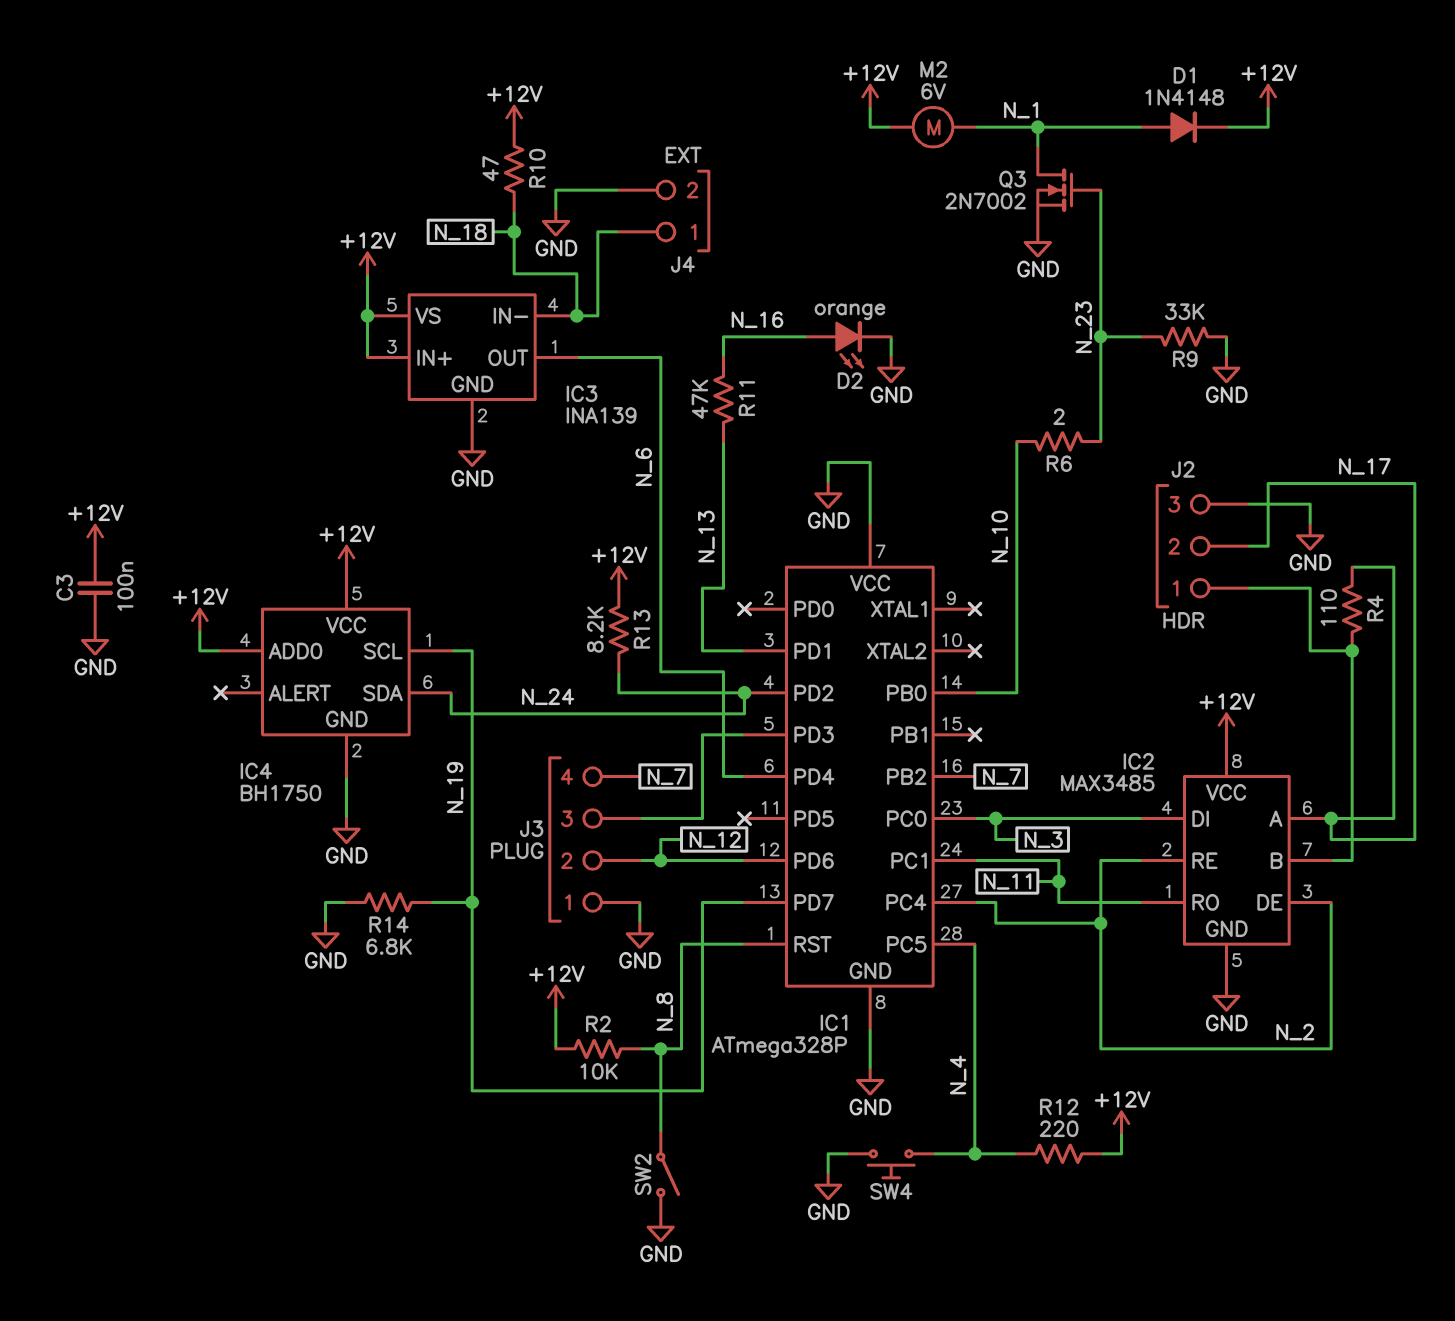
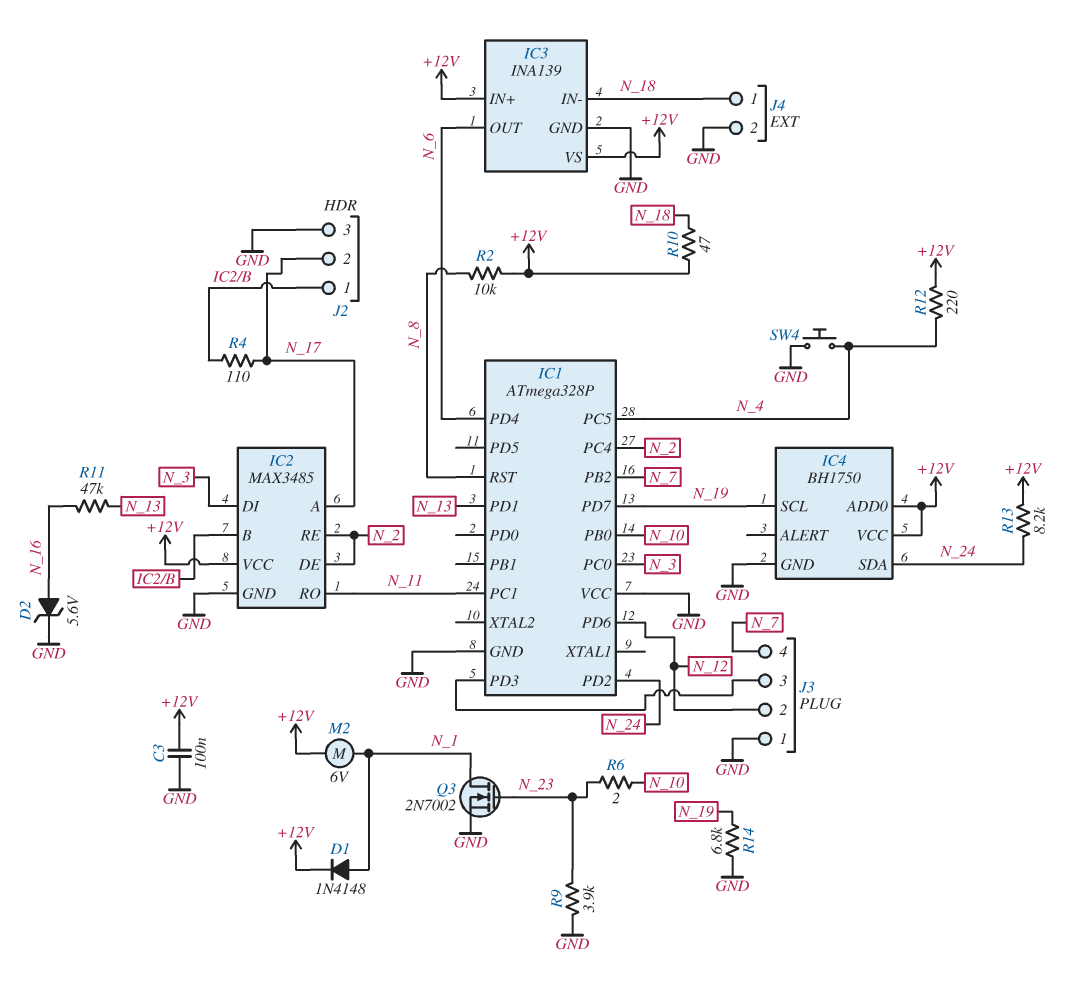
D2: LED orange (A N_16, K GND) -> zener 5.6V (A N_16, K GND)
R9: 33k (GND, N_23) -> 3.9k (GND, N_23)
SW2: switch (GND, N_8) -> none

